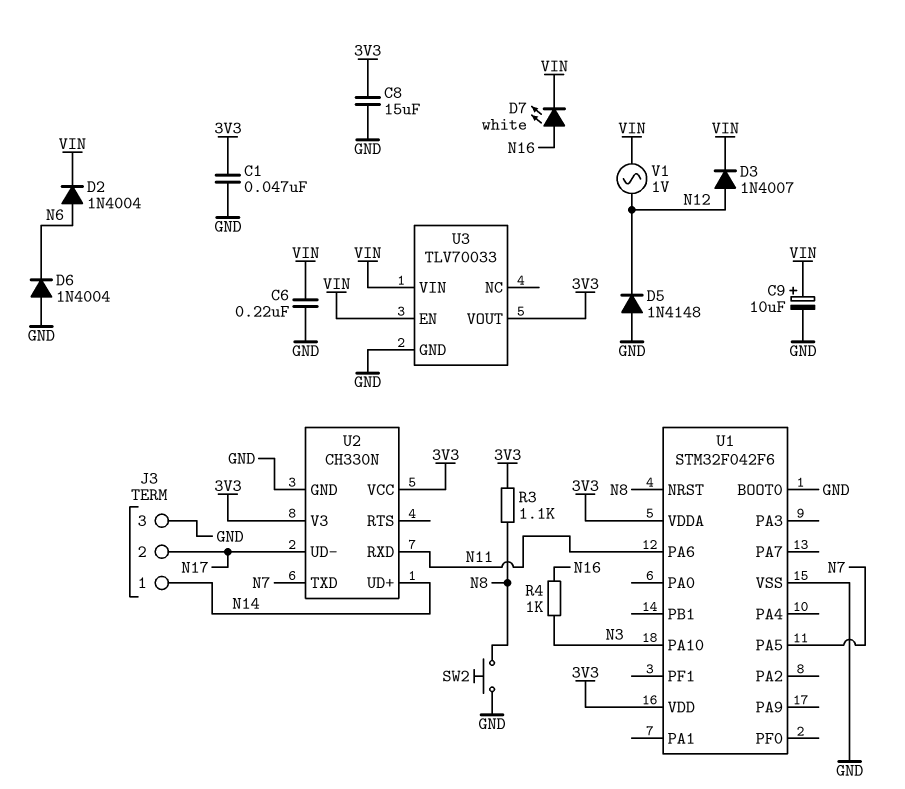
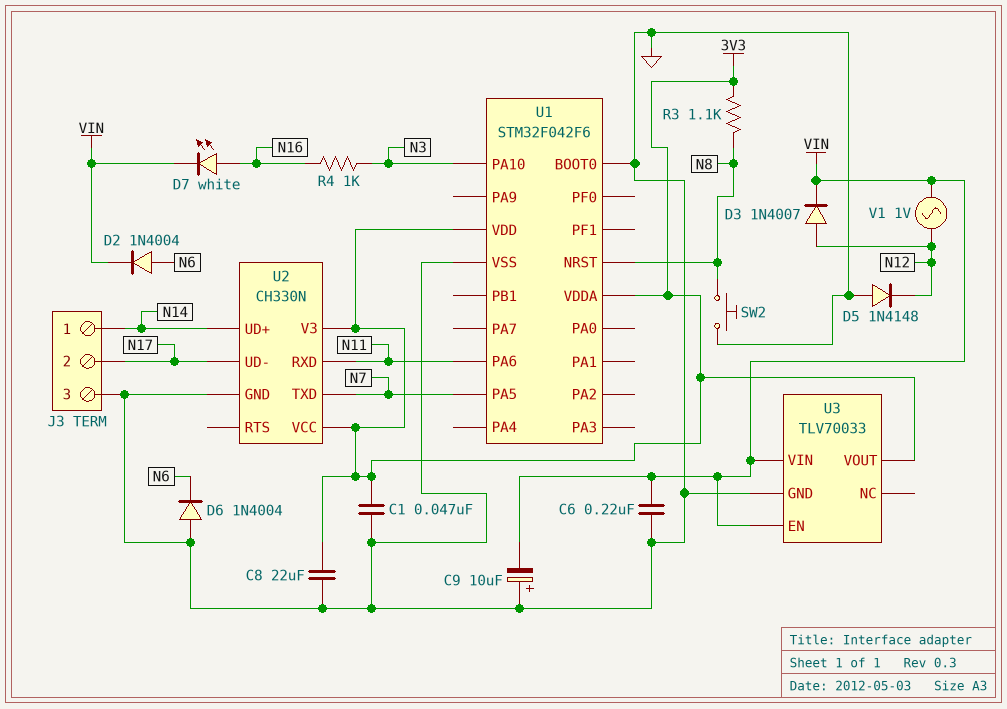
C8: 15uF (3V3, GND) -> 22uF (3V3, GND)
C9: 10uF (plus VIN, minus GND) -> 10uF (plus GND, minus VIN)

